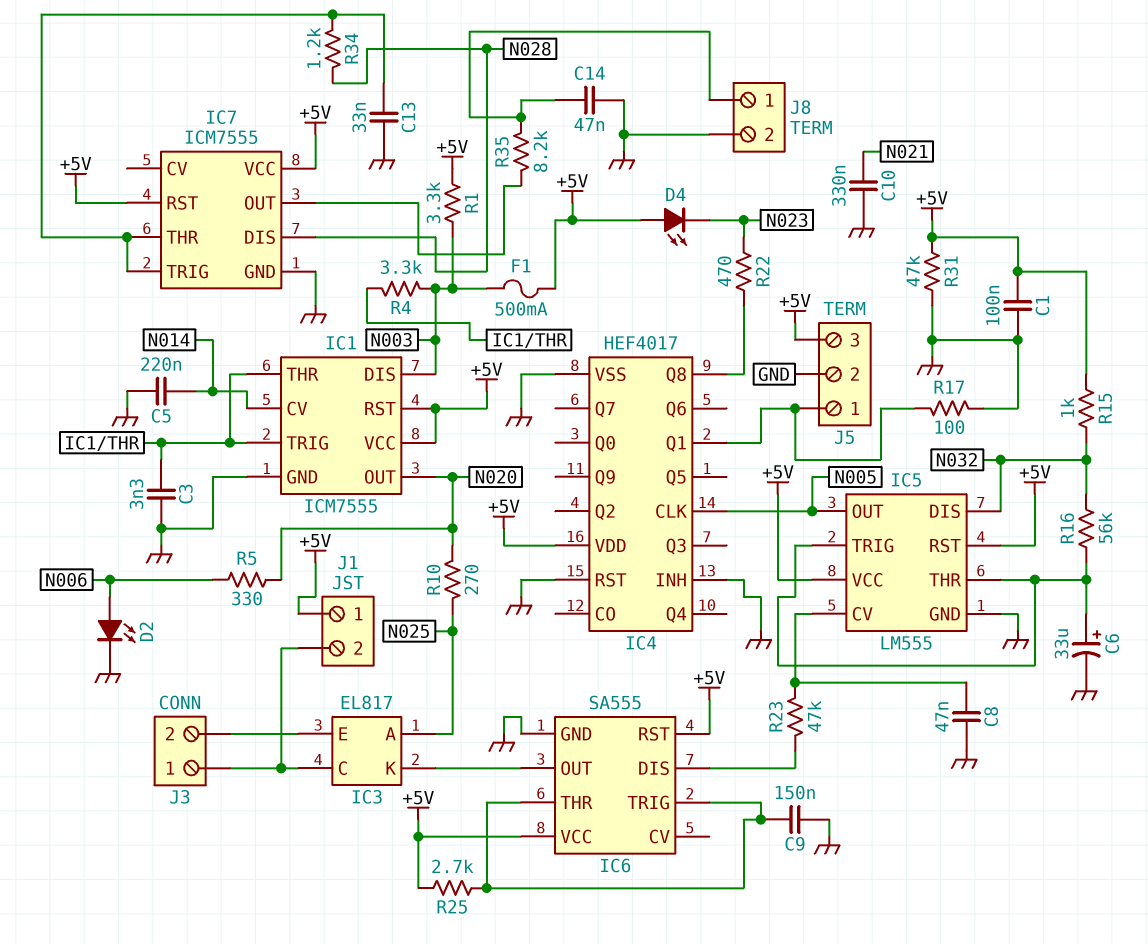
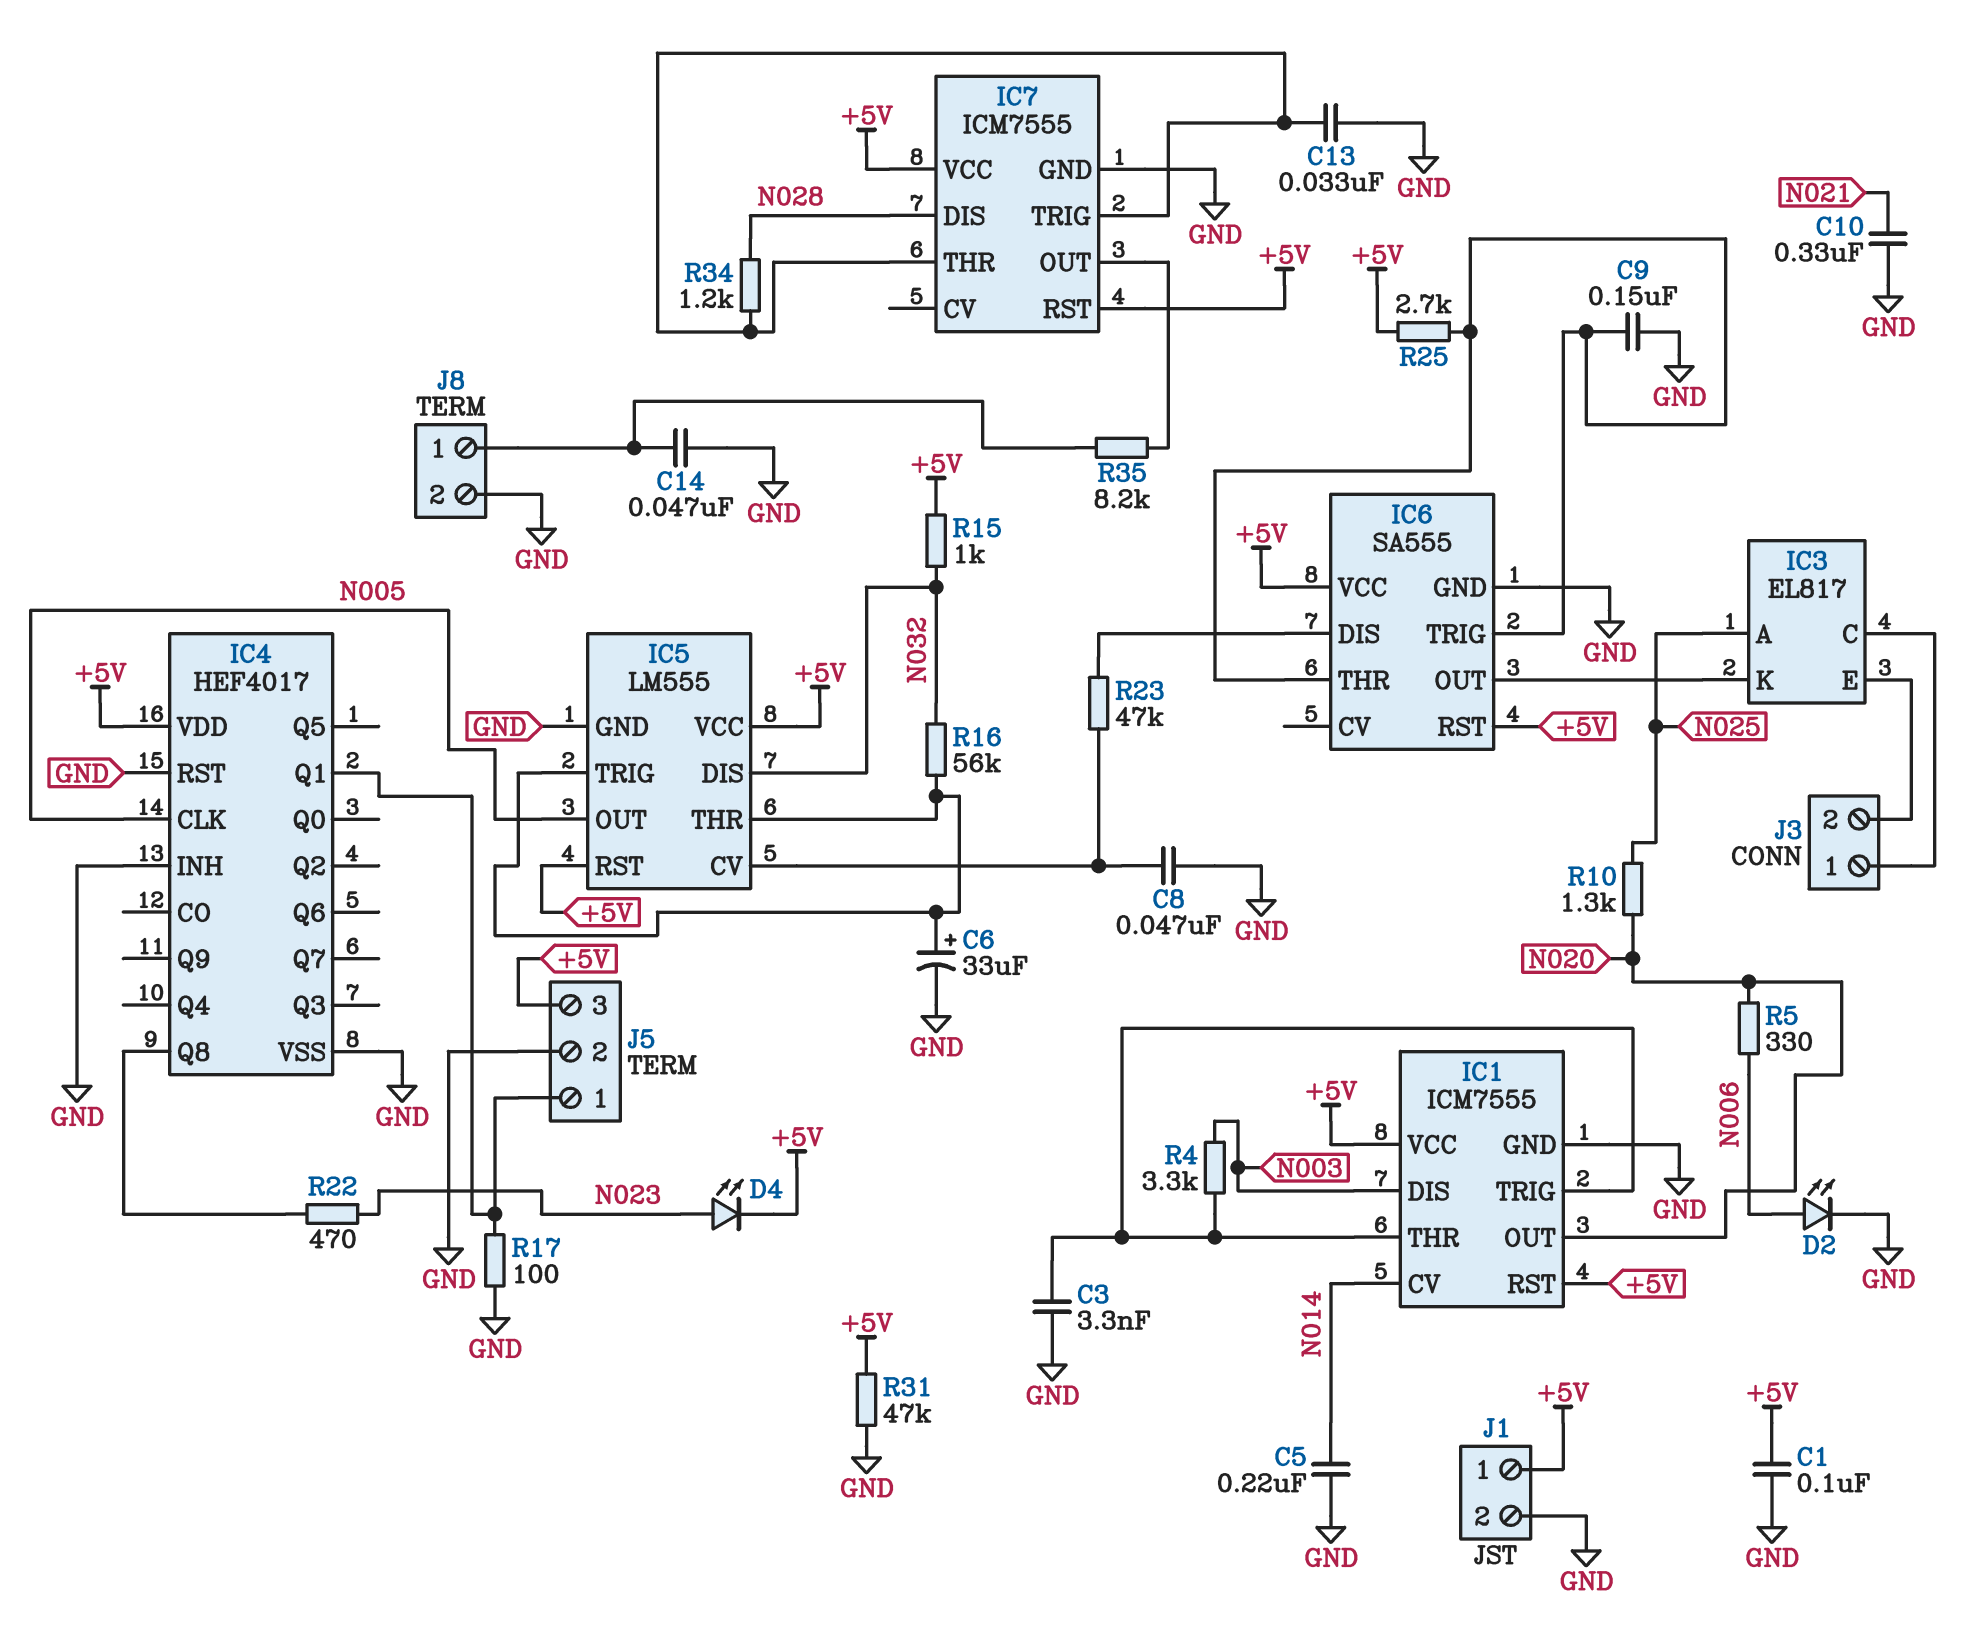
D4: LED (A +5V, K N023) -> LED (A N023, K +5V)
F1: 500mA (+5V, N003) -> none
J1 pin 2: IC3/C -> GND
R1: 3.3k (+5V, N003) -> none
R10: 270 (N020, N025) -> 1.3k (N020, N025)

